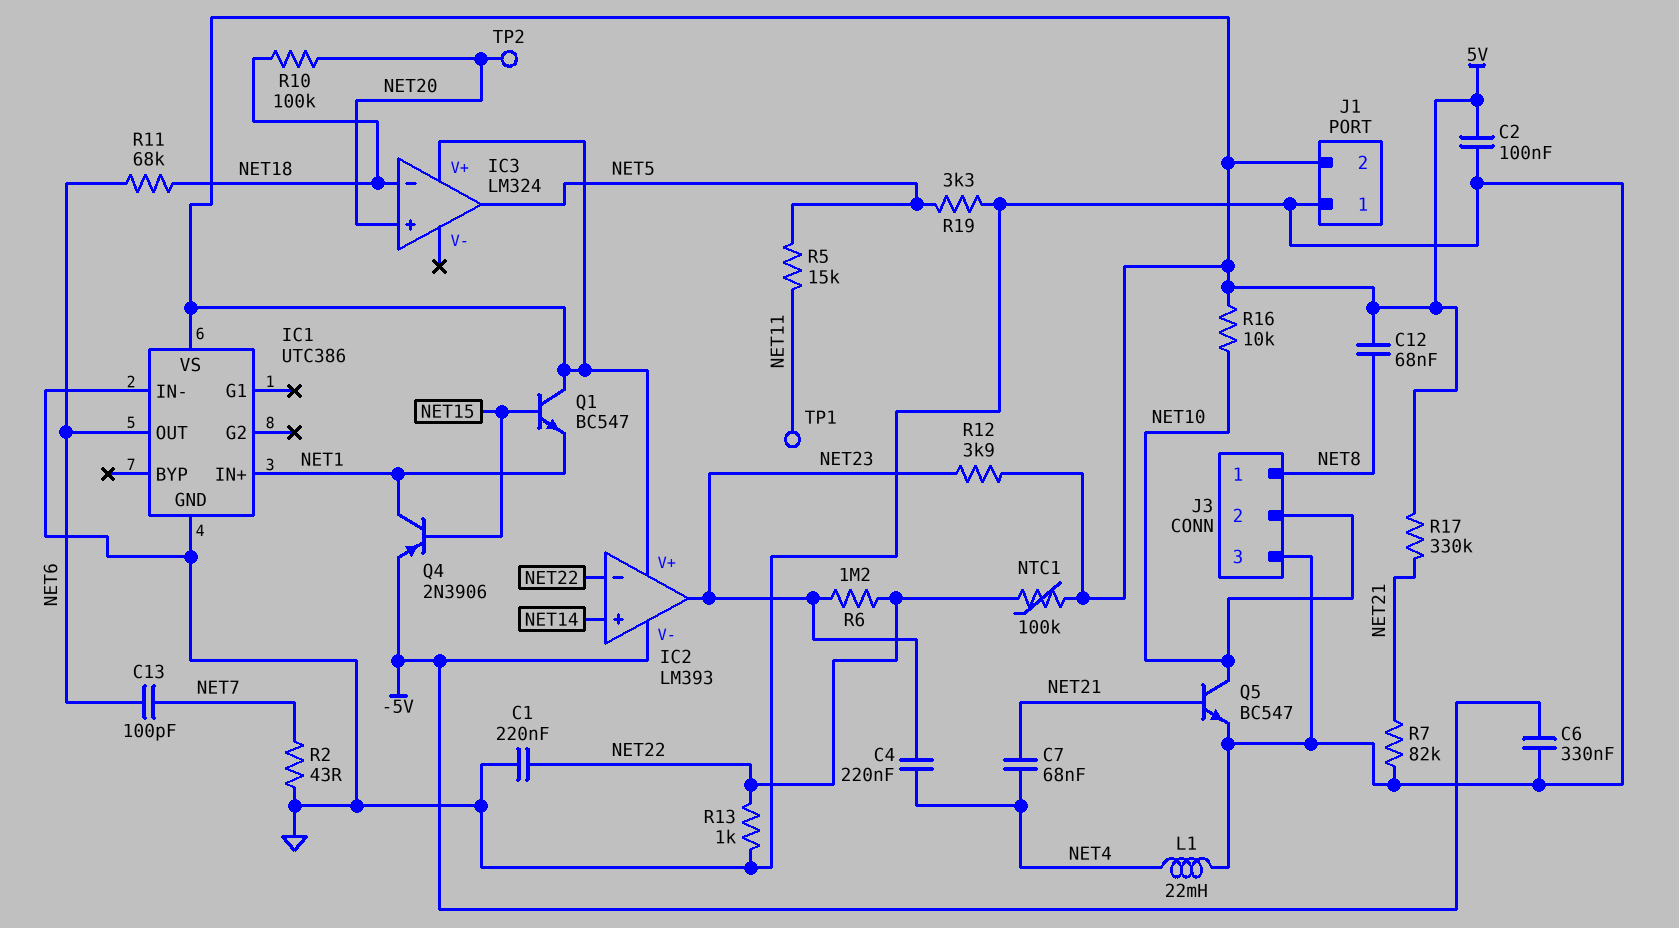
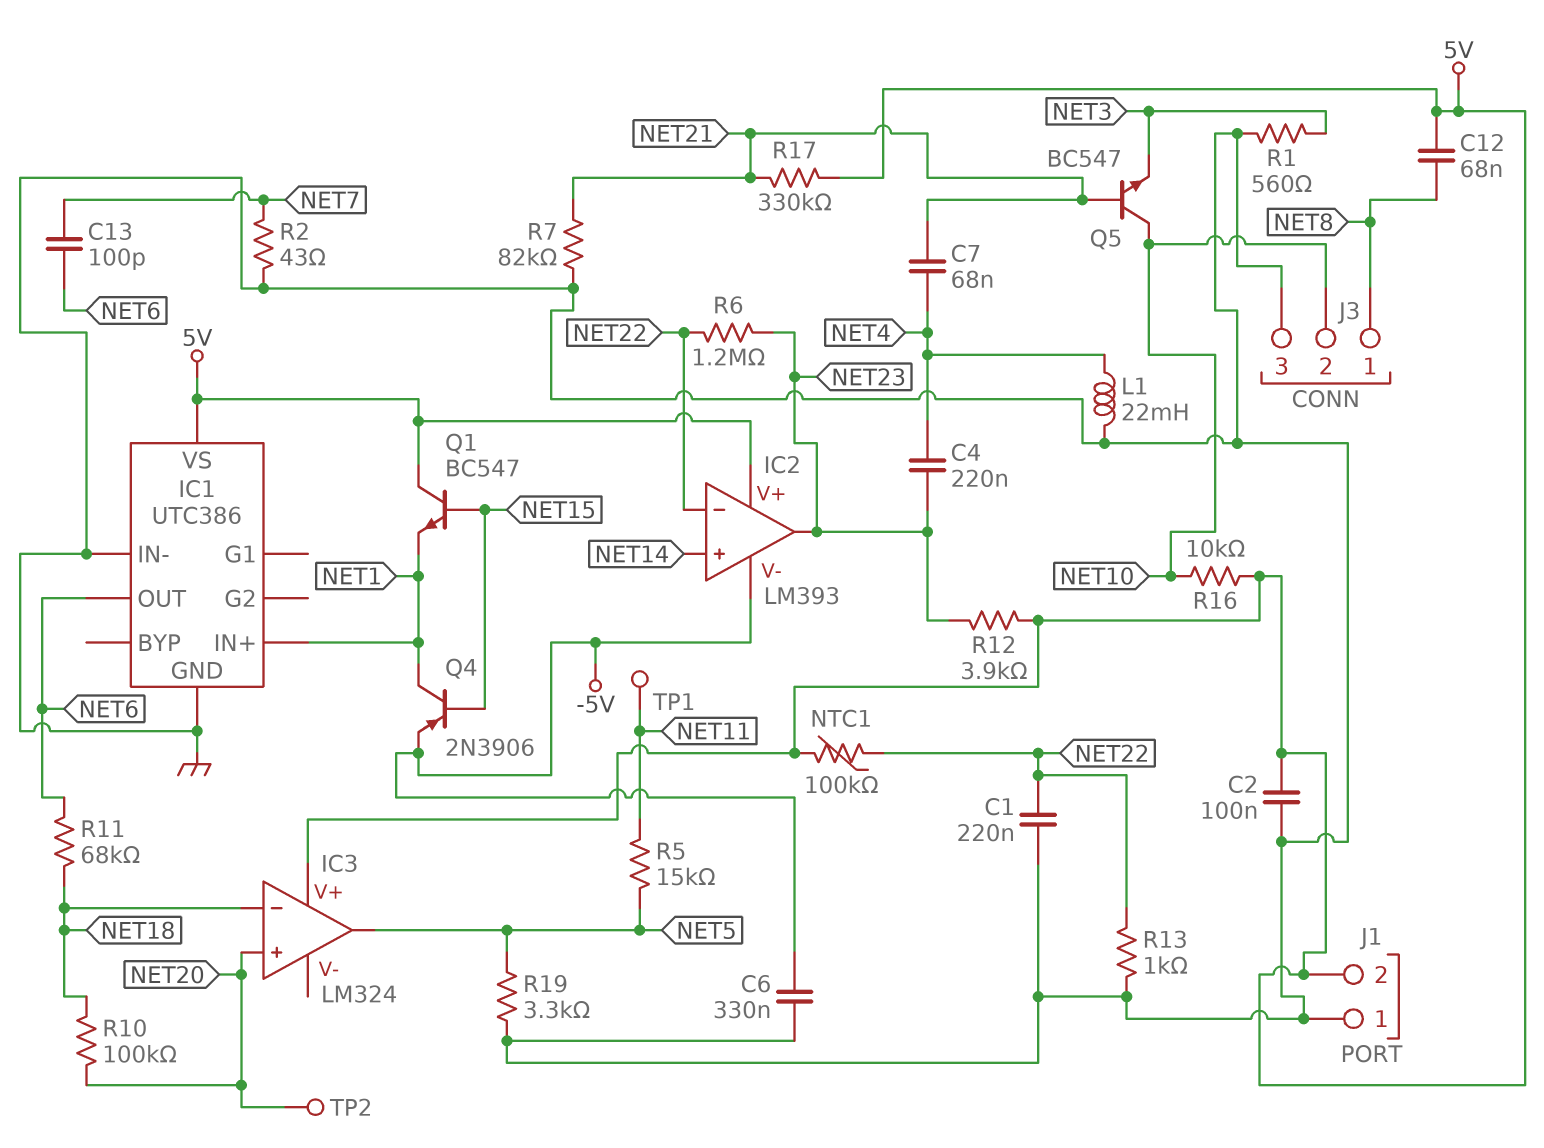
Q5: NPN BC547 (B NET21, C NET10, E GND) -> NPN BC547 (B NET21, C NET10, E NET3)
R1: none -> 560 (GND, NET3)

